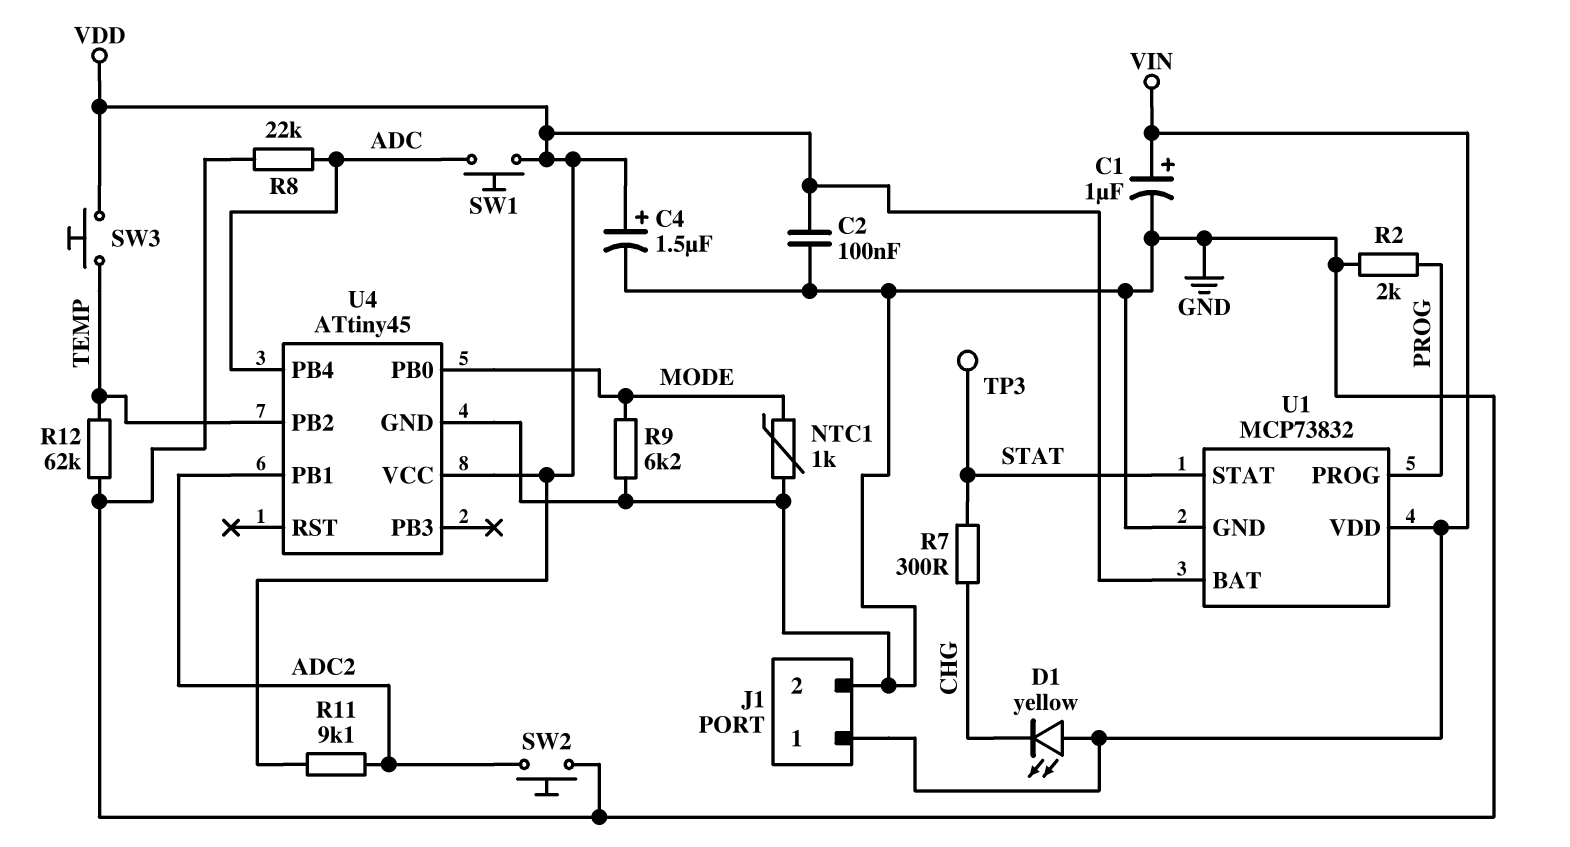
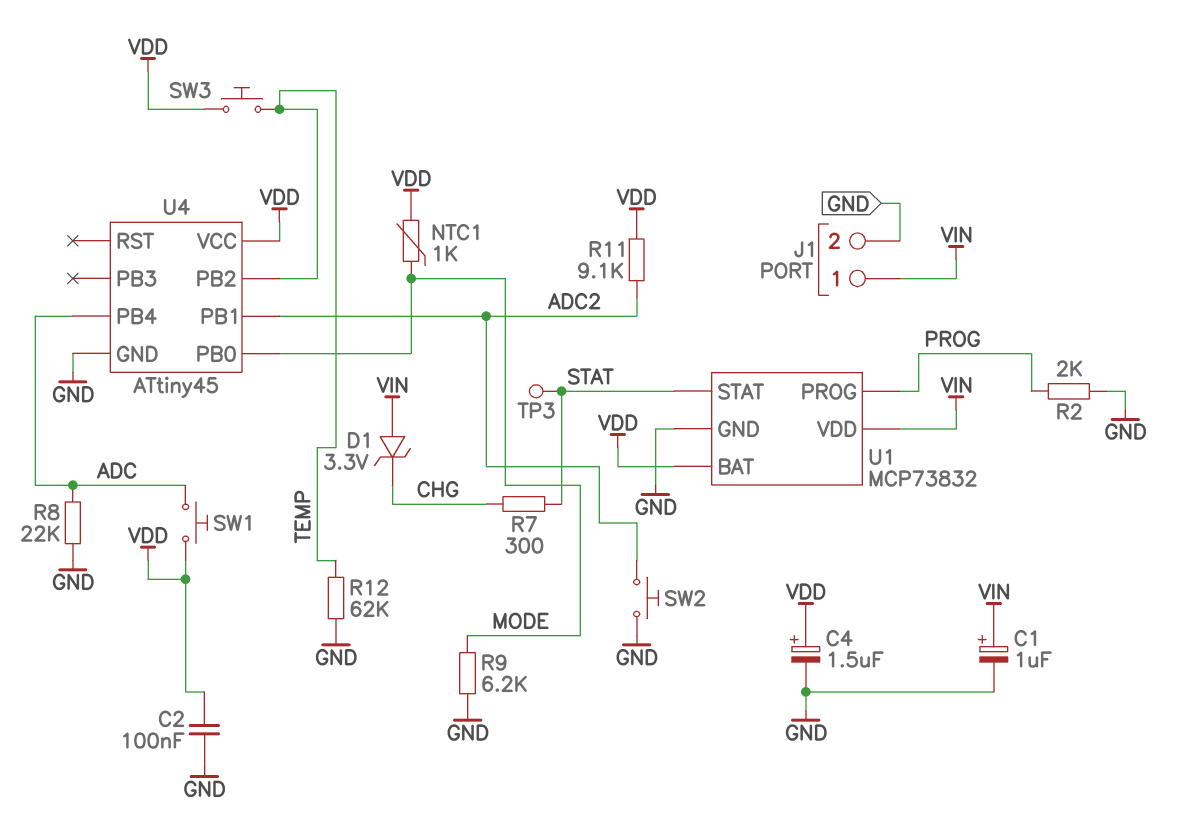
D1: LED yellow (A VIN, K CHG) -> zener 3.3V (A VIN, K CHG)
NTC1: 1k (GND, MODE) -> 1k (MODE, VDD)

